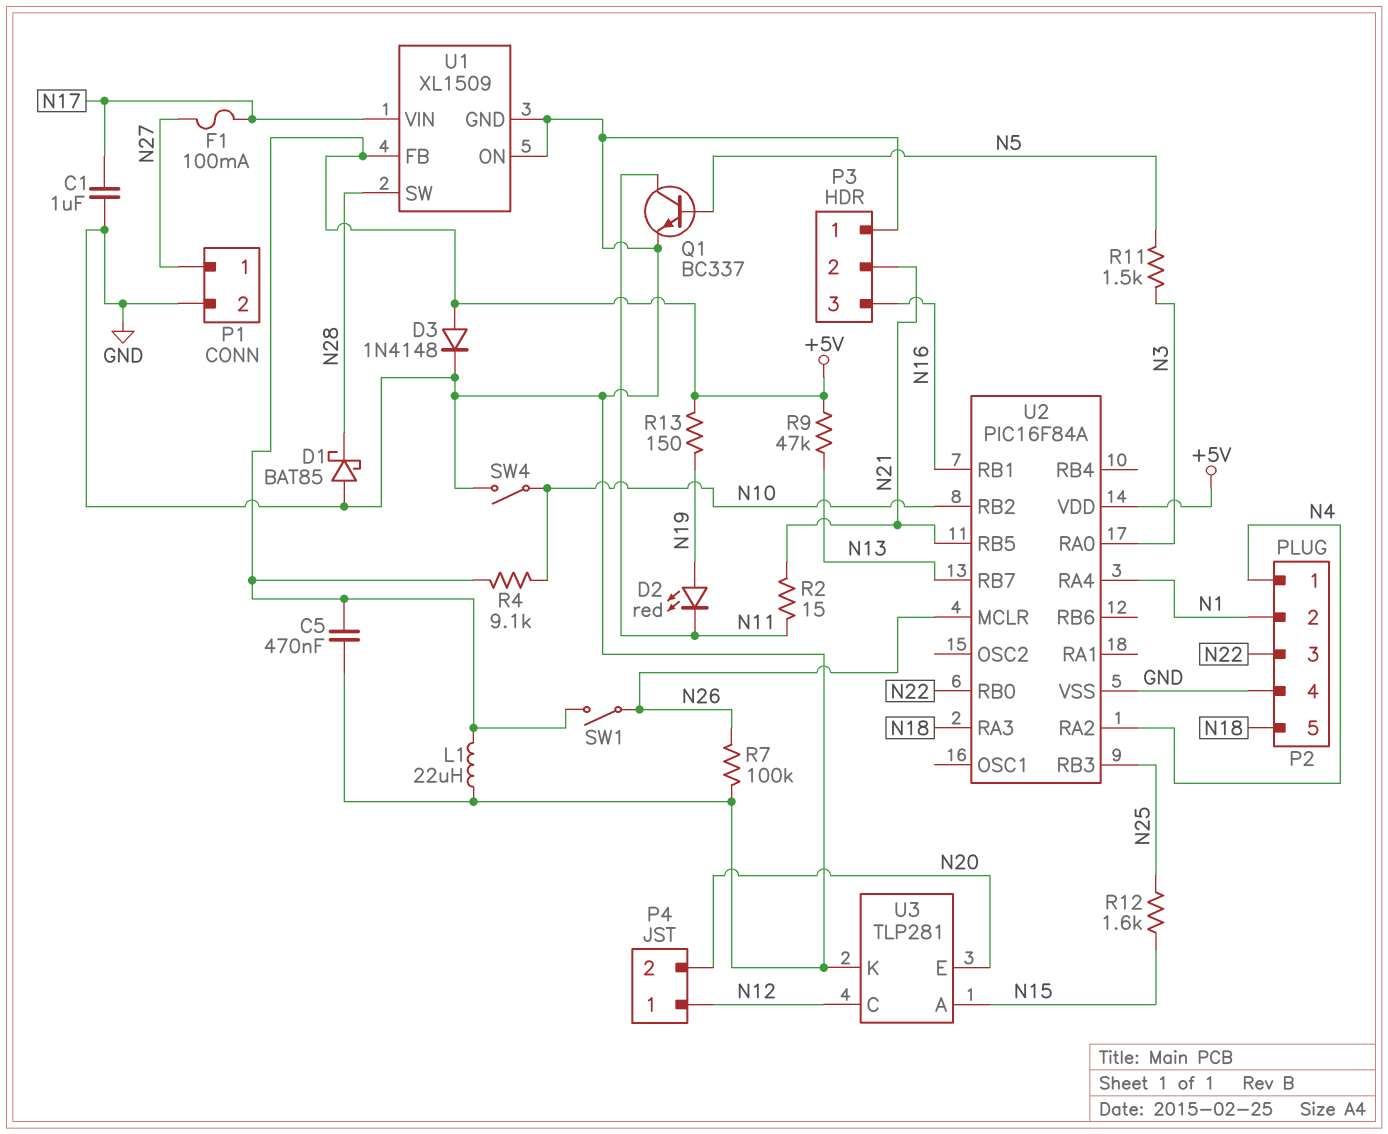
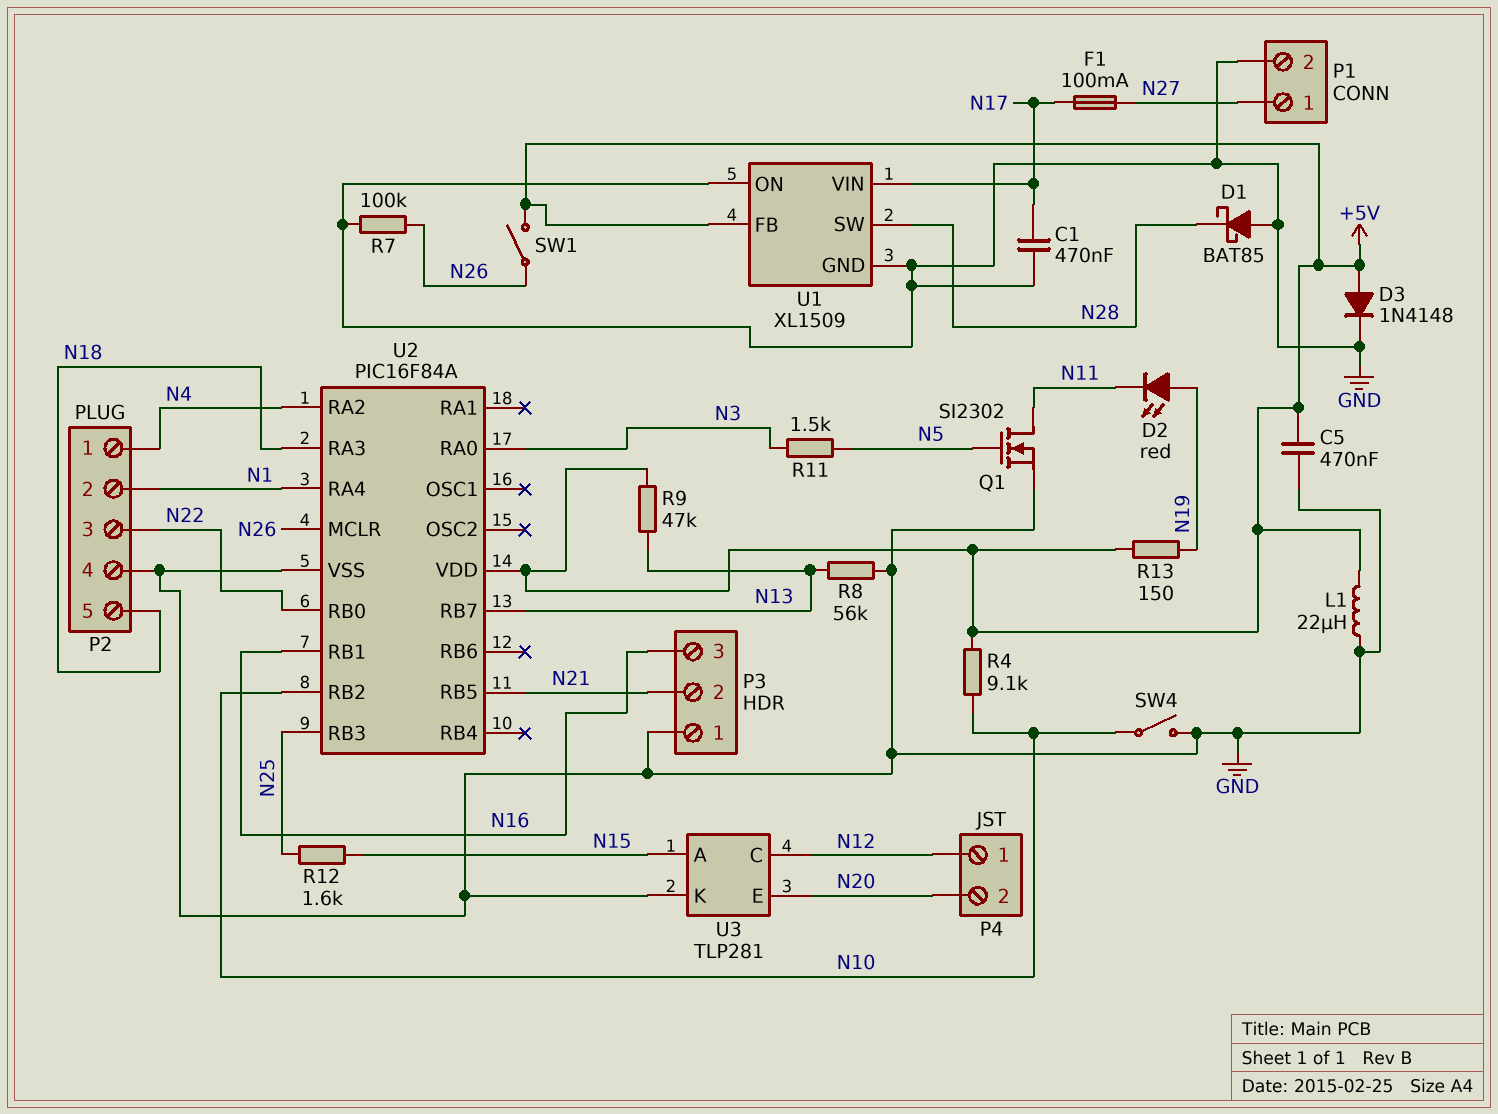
C1: 1uF (GND, N17) -> 470nF (GND, N17)
Q1: NPN BC337 (B N5, C N11, E GND) -> NMOS SI2302 (G N5, D N11, S GND)
R2: 15 (N11, N21) -> none
R8: none -> 56k (GND, N13)

